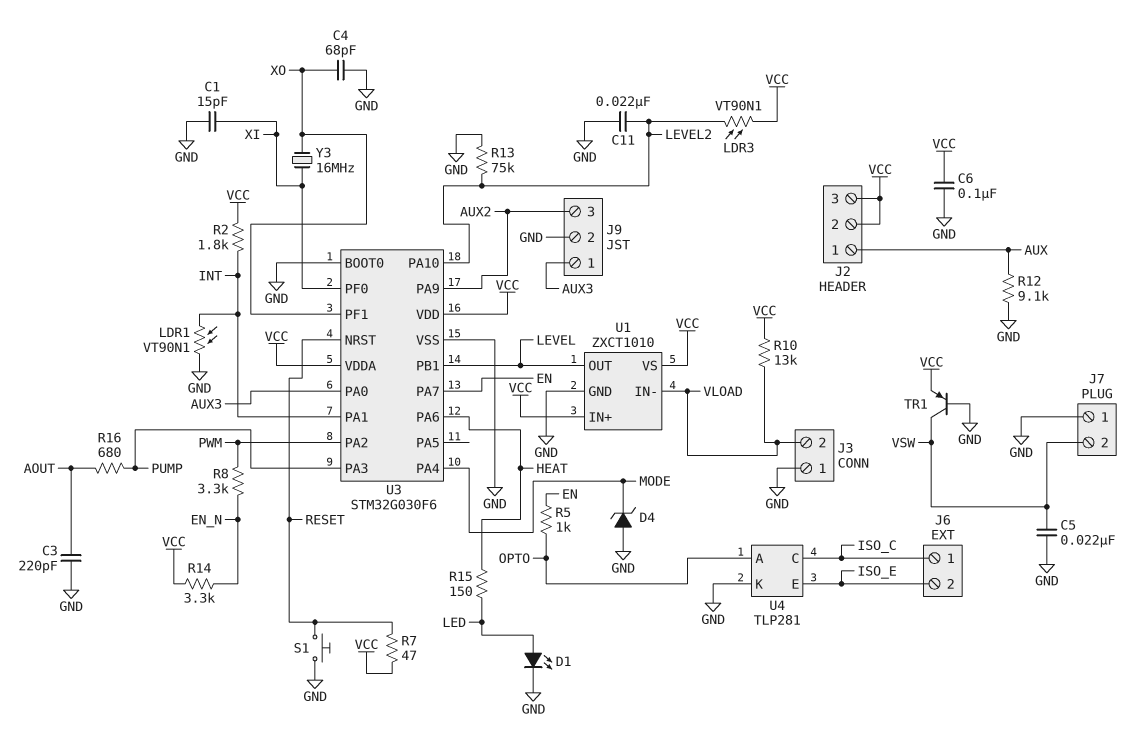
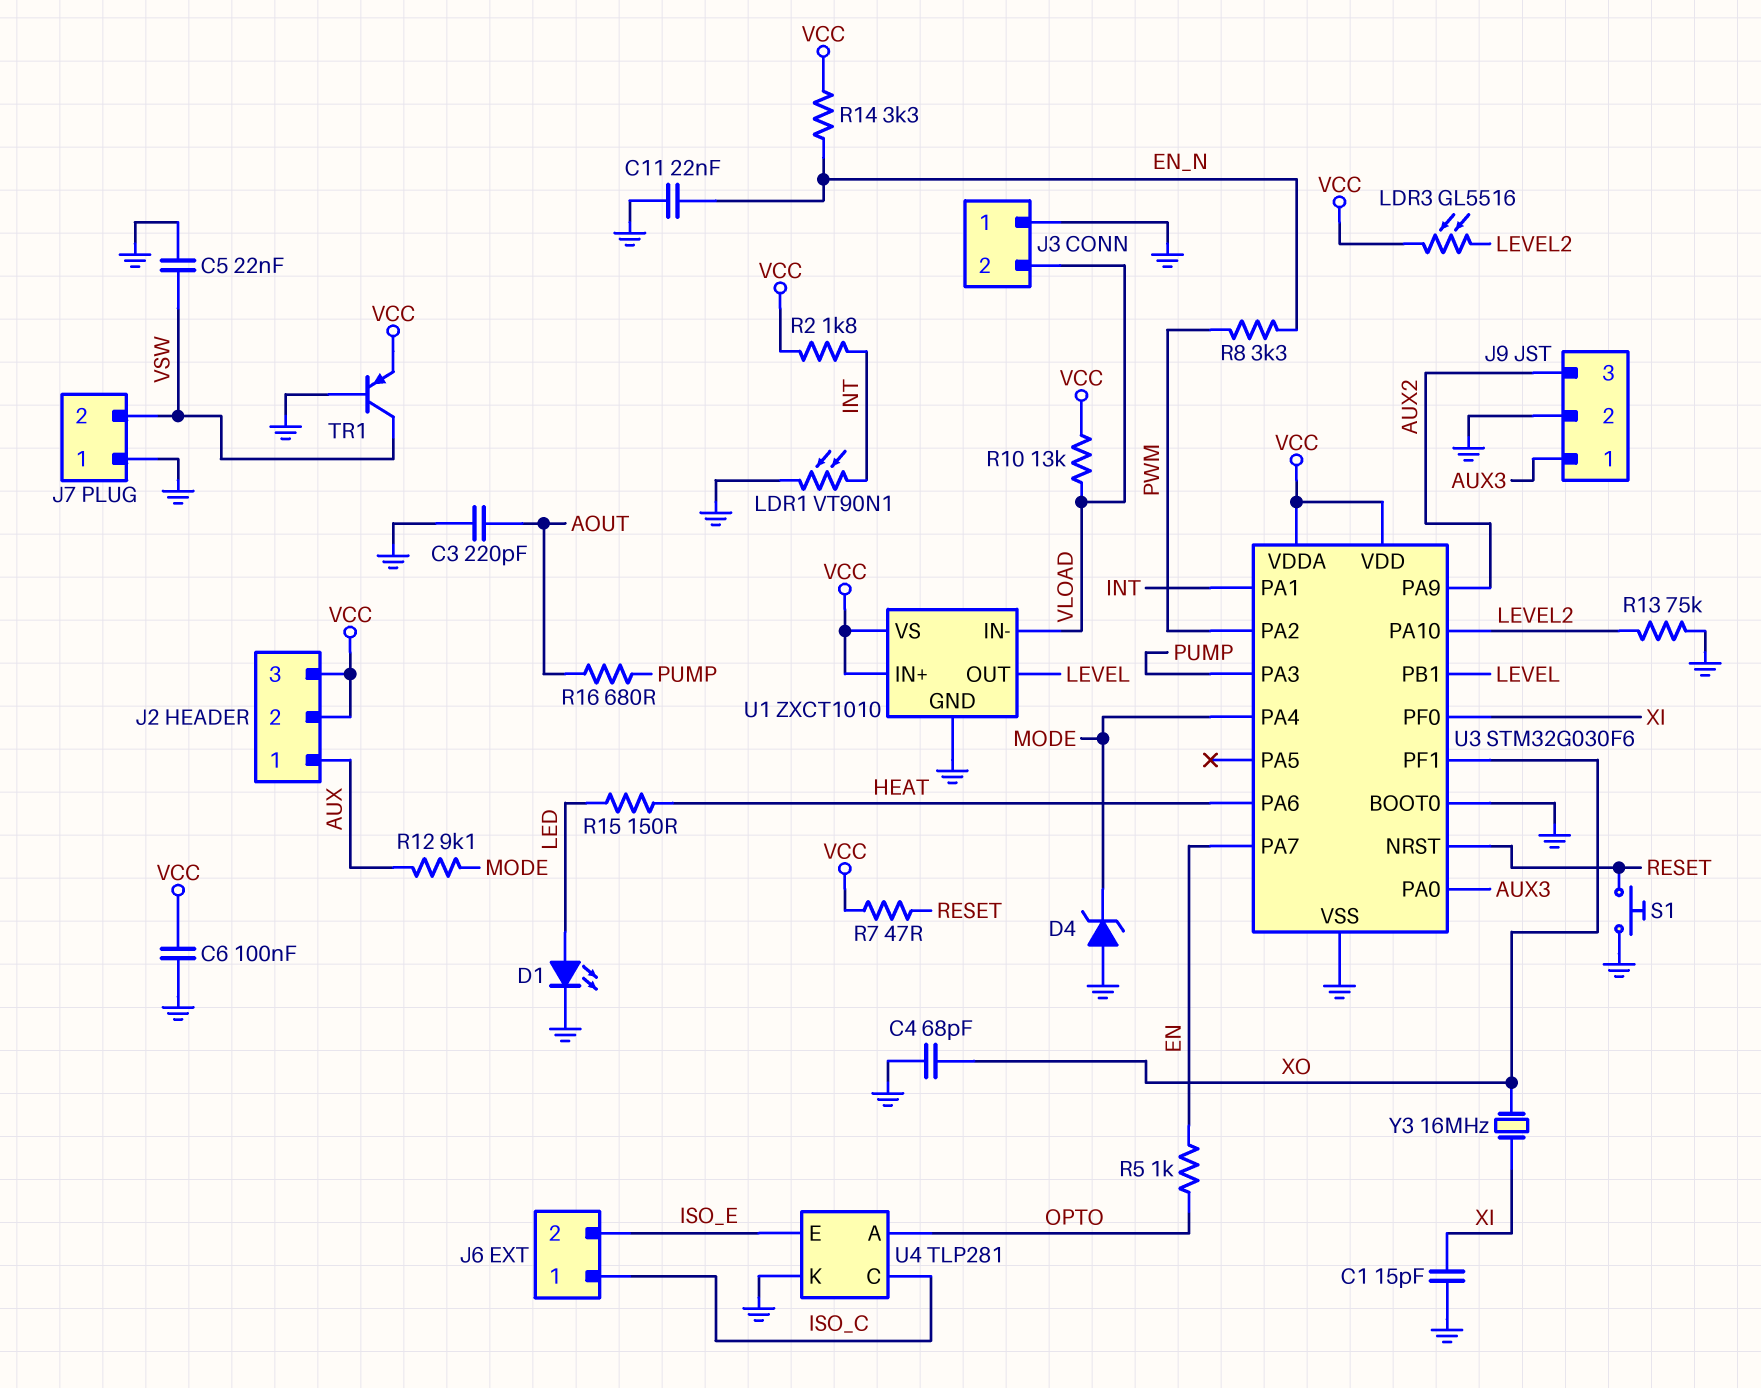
C11: 22nF (GND, LEVEL2) -> 22nF (EN_N, GND)
LDR3: VT90N1 (LEVEL2, VCC) -> GL5516 (LEVEL2, VCC)
R12: 9.1k (AUX, GND) -> 9.1k (AUX, MODE)

